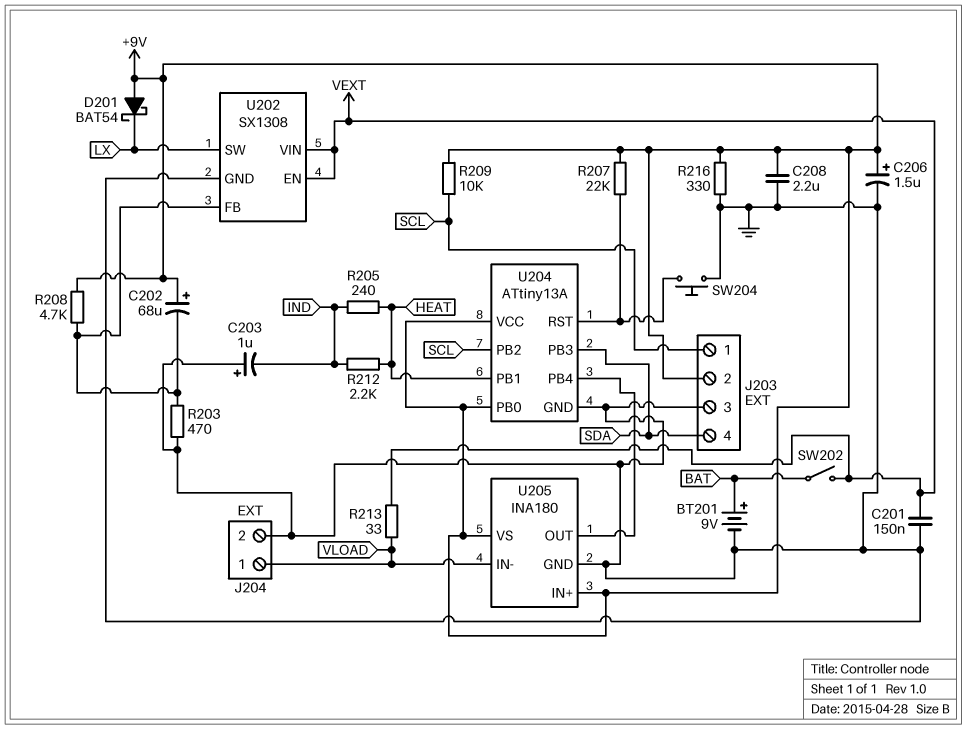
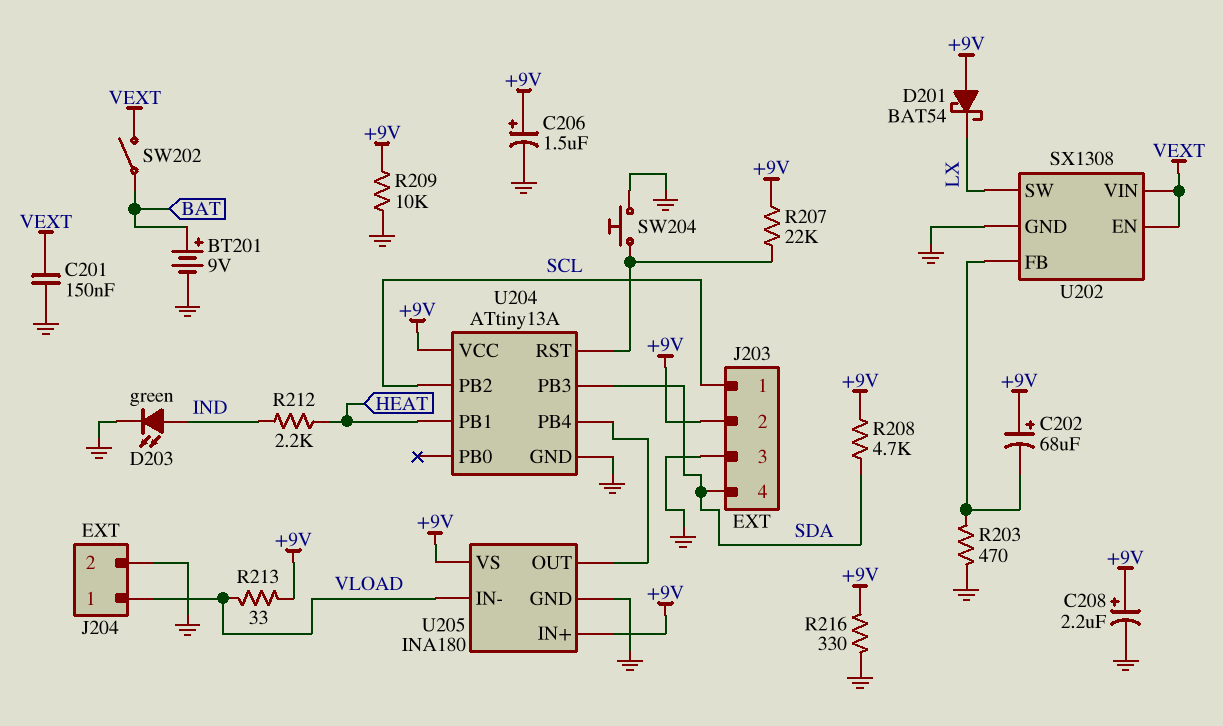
C203: 1uF (plus GND, minus IND) -> none
C208: 2.2uF (+9V, GND) -> 2.2uF (plus +9V, minus GND)
D203: none -> LED green (A IND, K GND)
R205: 240 (HEAT, IND) -> none
R208: 4.7k (+9V, U202/FB) -> 4.7k (+9V, SDA)
R209: 10k (+9V, SCL) -> 10k (+9V, GND)
R213: 33 (VEXT, VLOAD) -> 33 (+9V, VLOAD)
U204 pin PB0: +9V -> none

